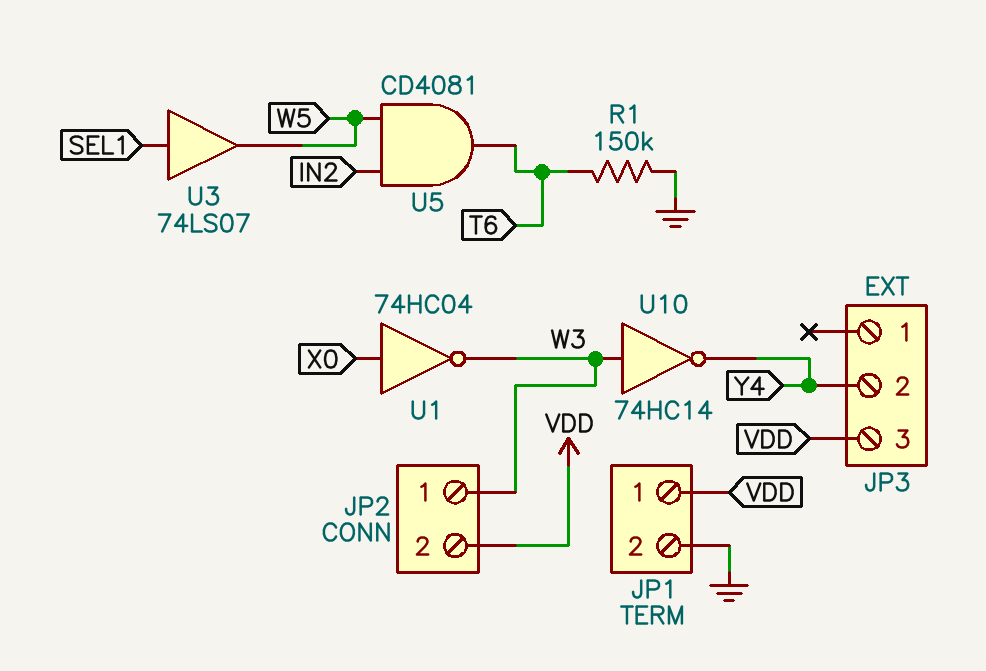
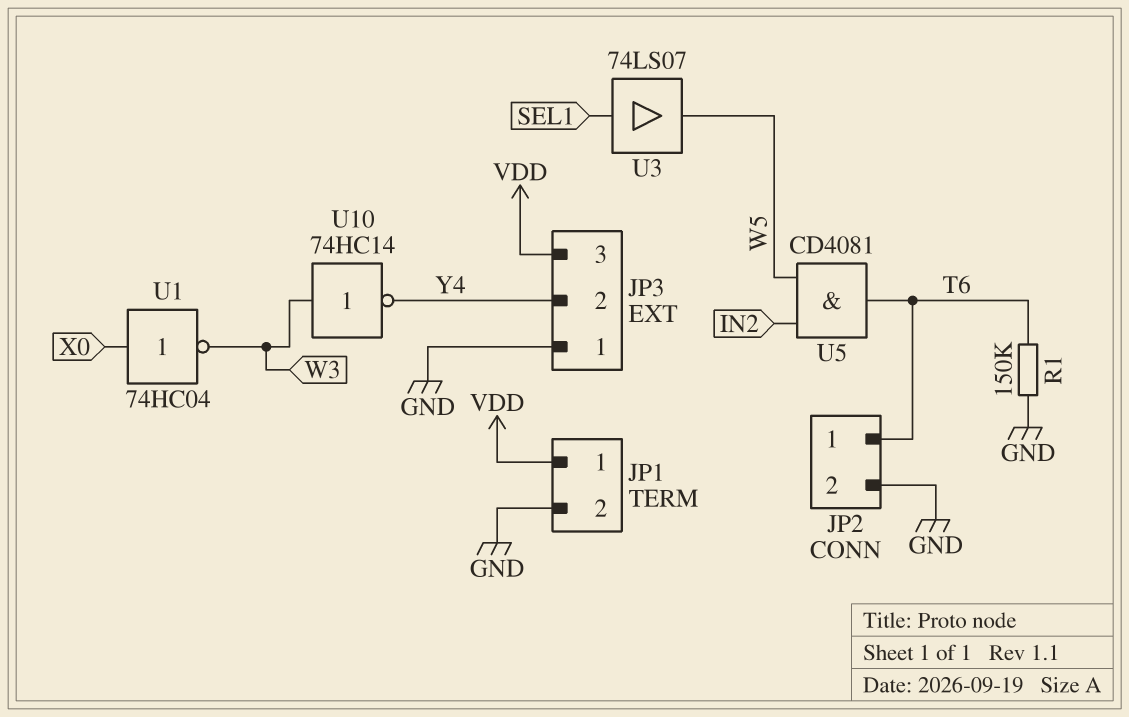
JP2 pin 1: W3 -> T6
JP2 pin 2: VDD -> GND
JP3 pin 1: none -> GND

